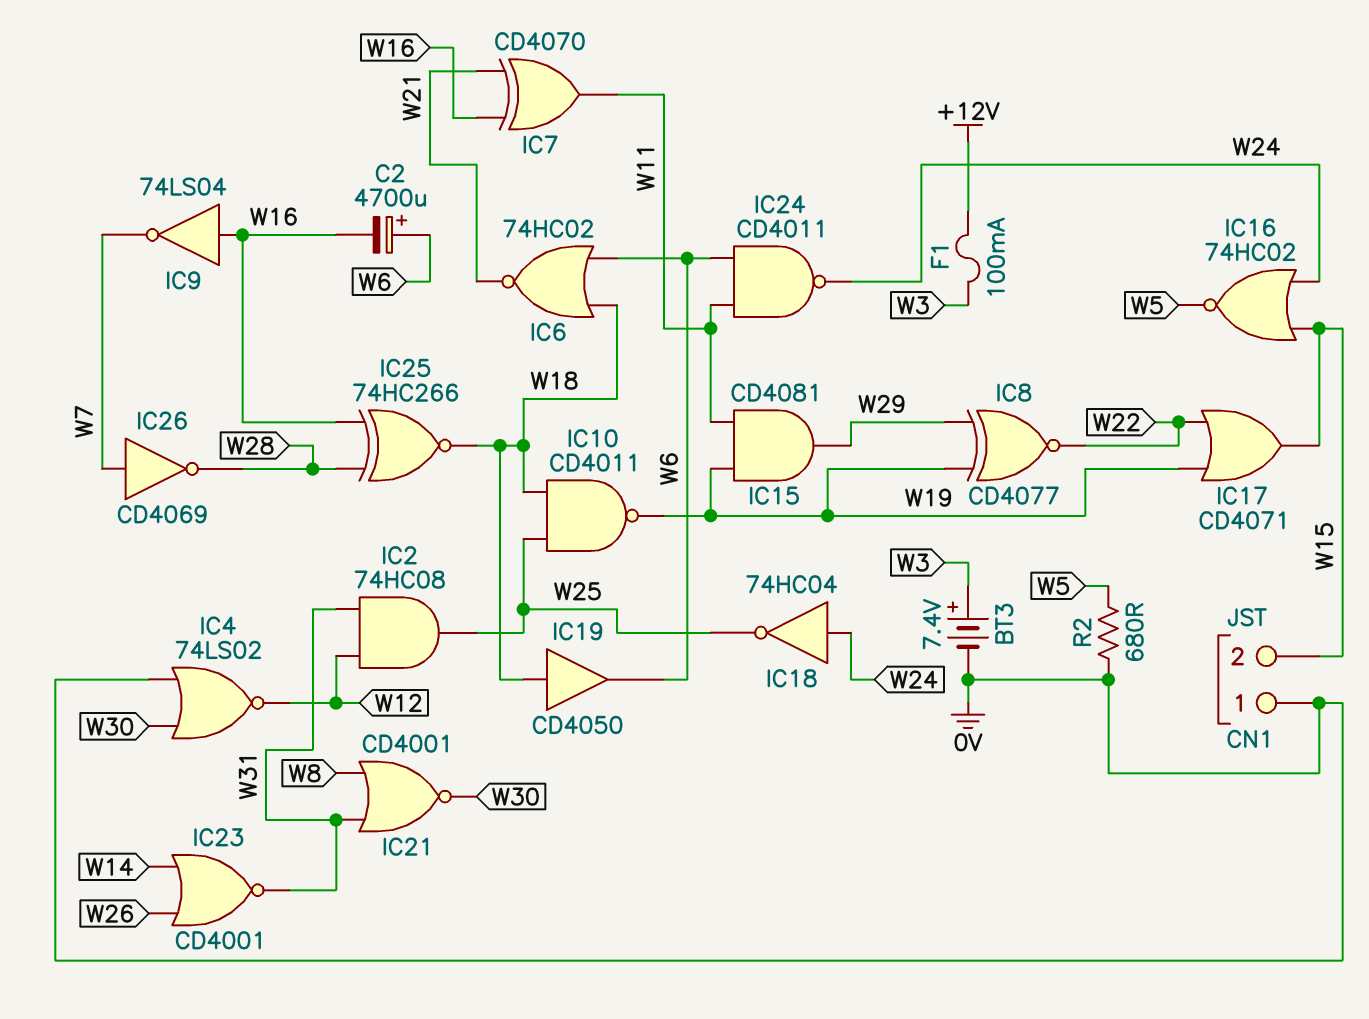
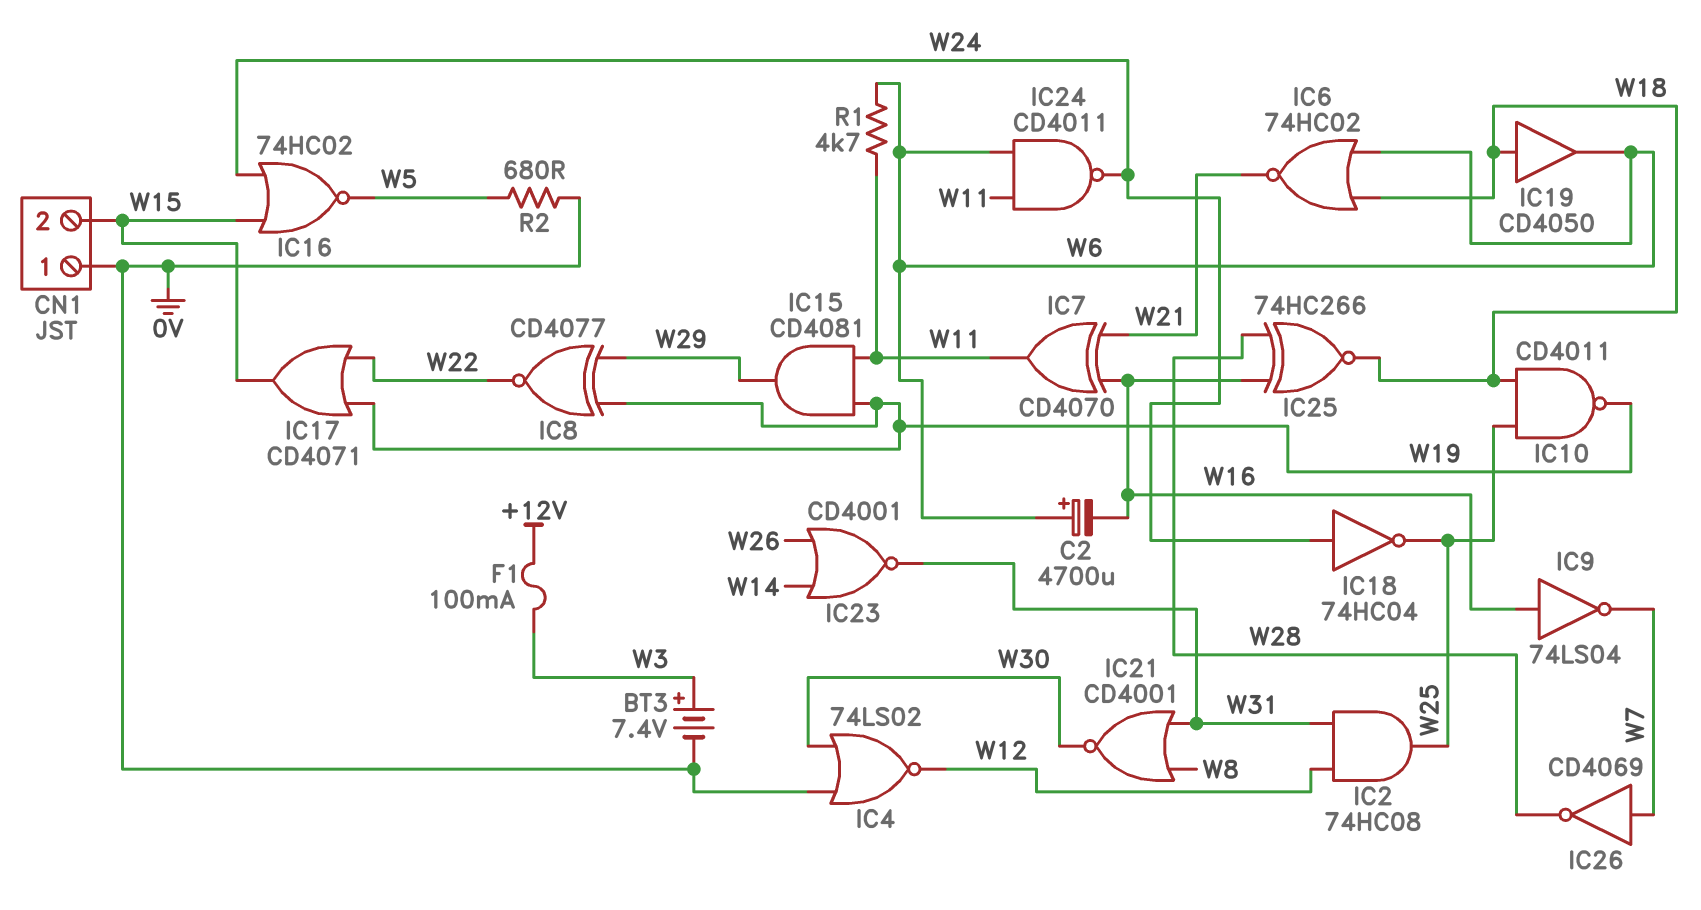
R1: none -> 4.7k (W6, W11)

